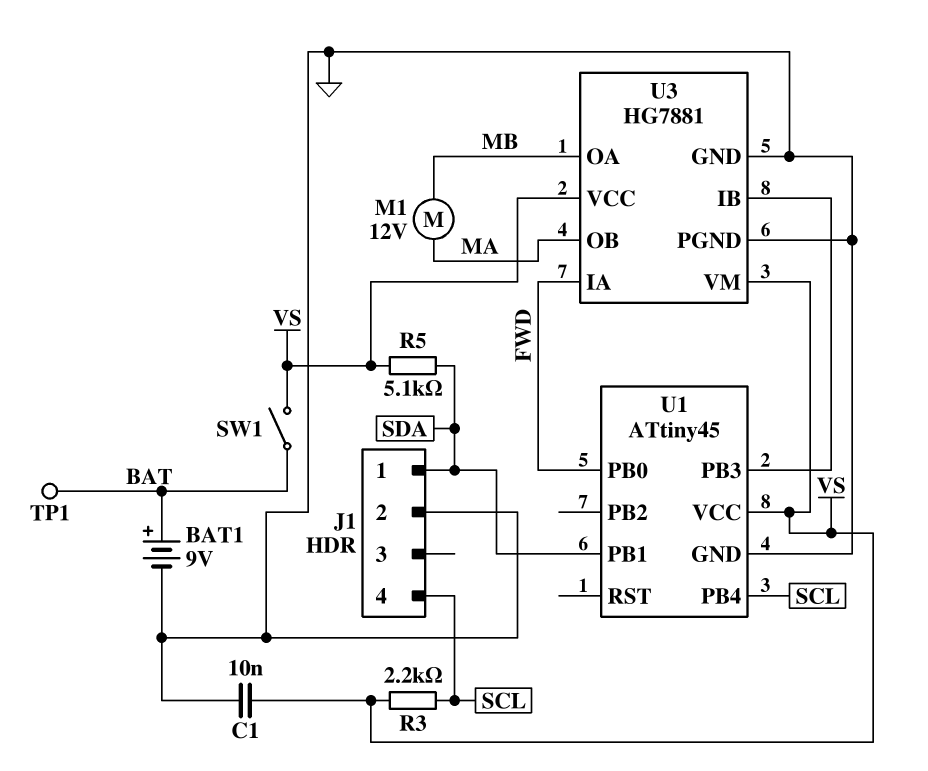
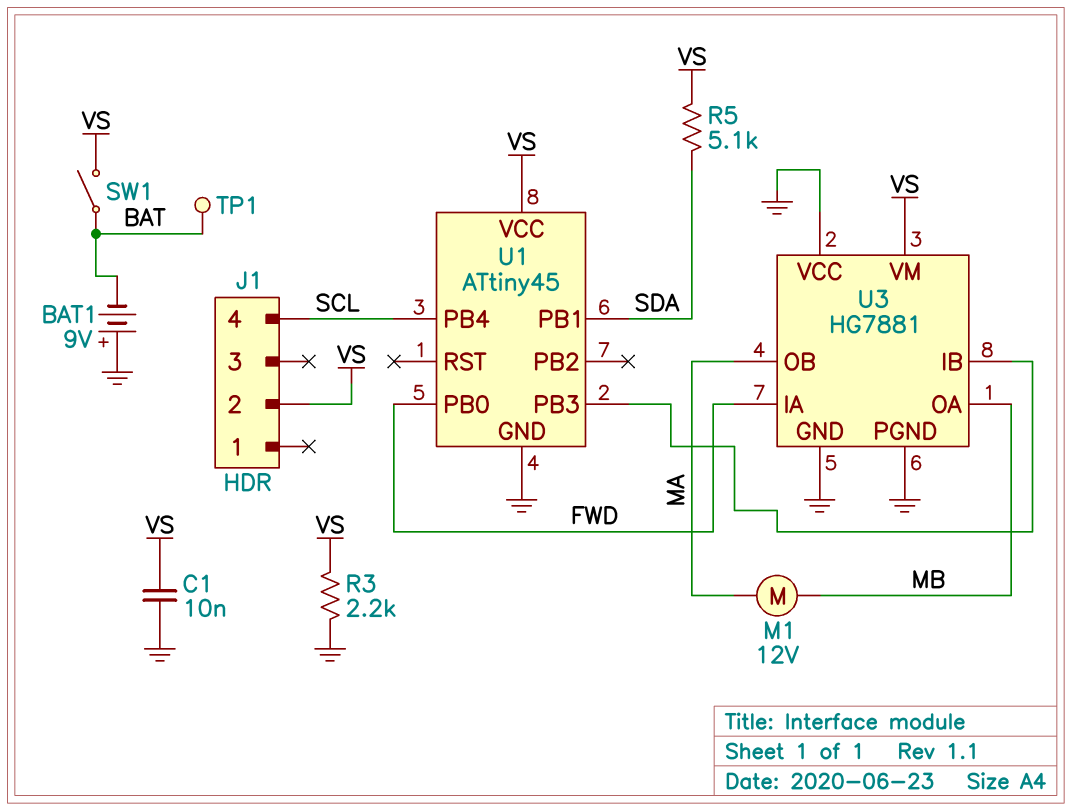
BAT1: 9V (plus BAT, minus GND) -> 9V (plus GND, minus BAT)
J1 pin 1: SDA -> none
J1 pin 2: GND -> VS
R3: 2.2k (SCL, VS) -> 2.2k (GND, VS)
U3 pin VCC: VS -> GND

